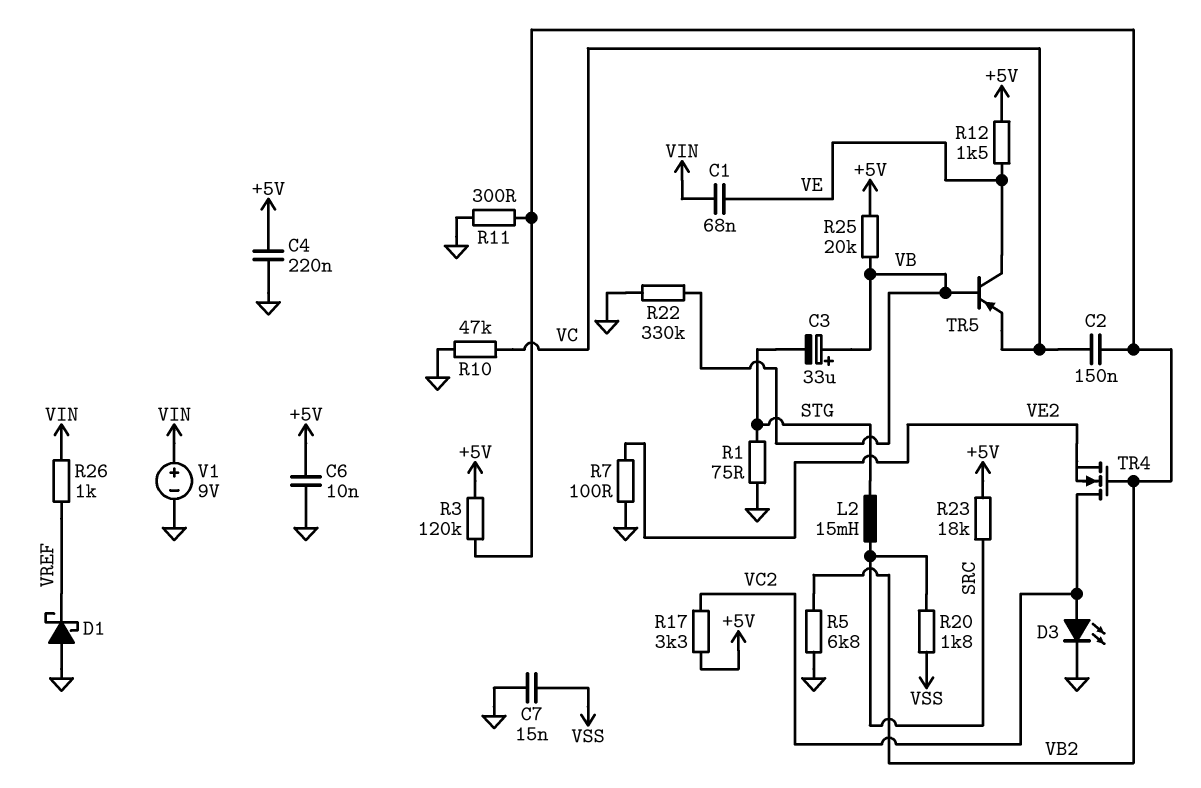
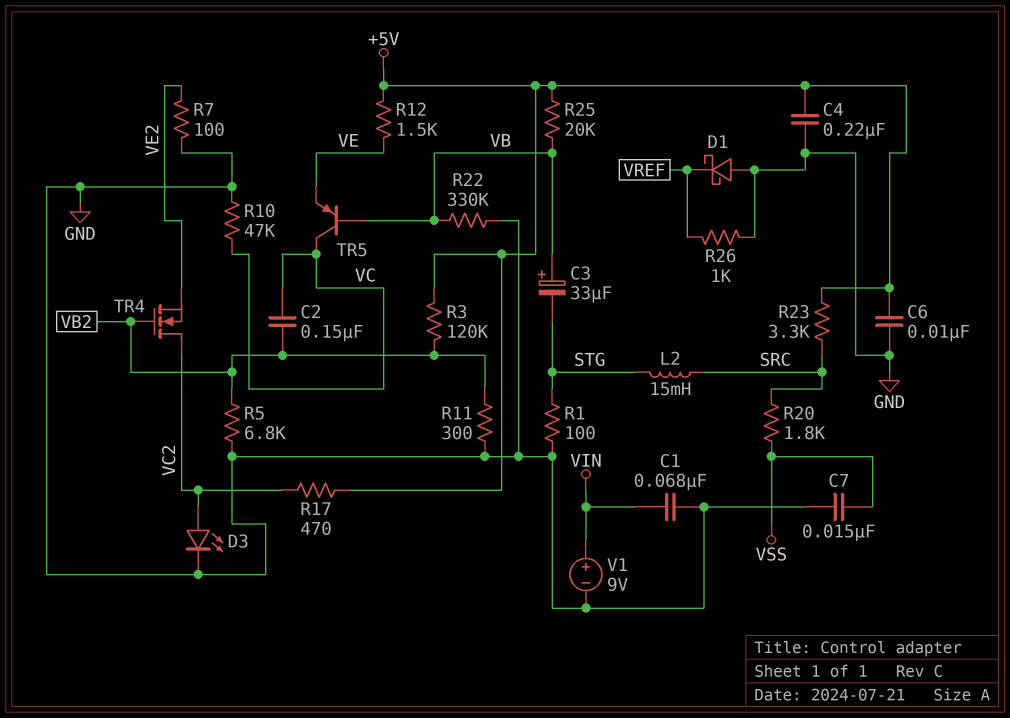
C1: 68nF (VE, VIN) -> 68nF (GND, VIN)
R1: 75 (GND, STG) -> 100 (GND, STG)
R17: 3.3k (+5V, VC2) -> 470 (+5V, VC2)
R23: 18k (+5V, SRC) -> 3.3k (+5V, SRC)
R26: 1k (VIN, VREF) -> 1k (GND, VREF)
TR5: PNP (B VB, C VE, E VC) -> PNP (B VB, C VC, E VE)

